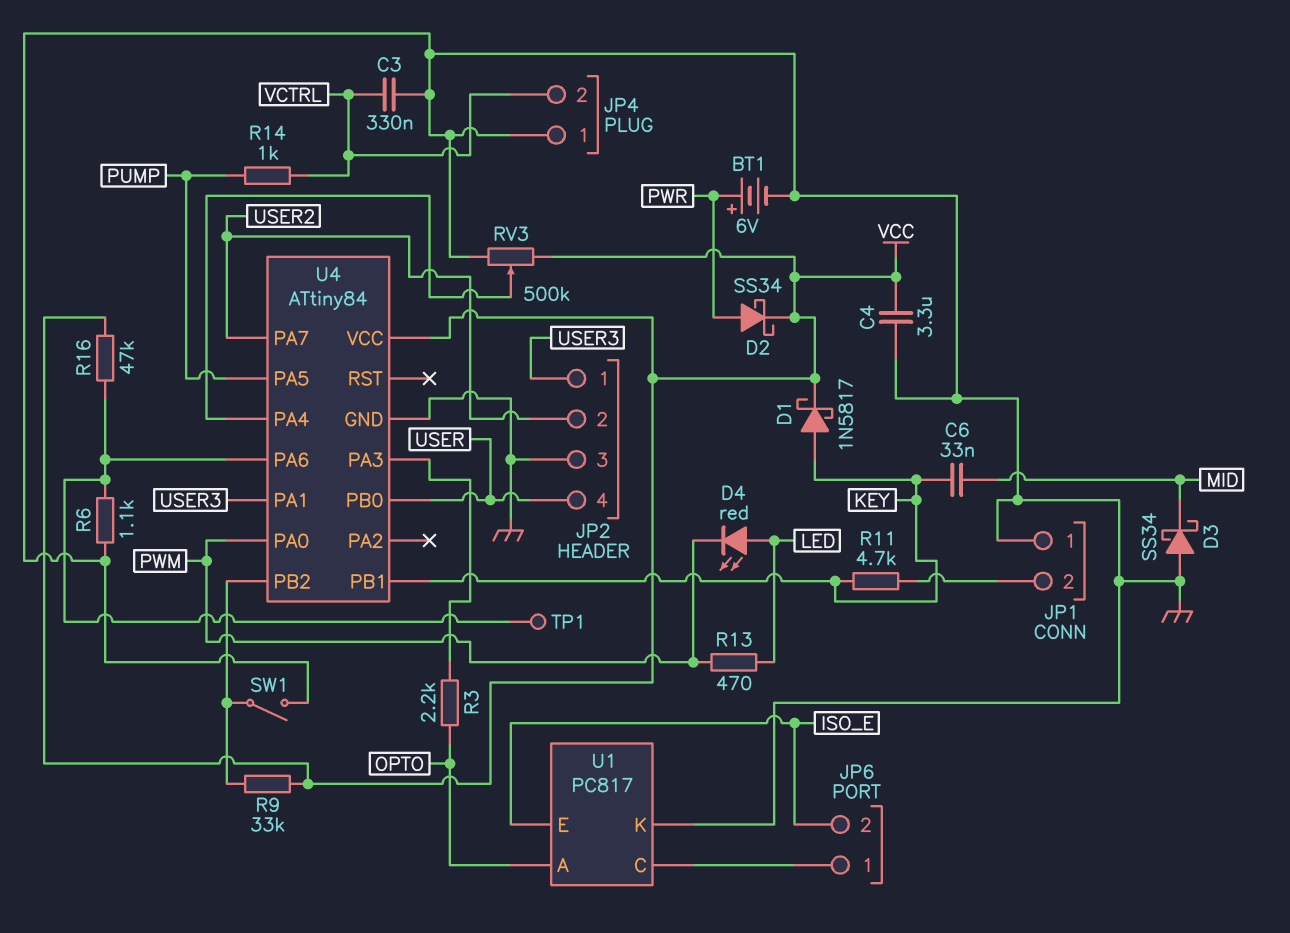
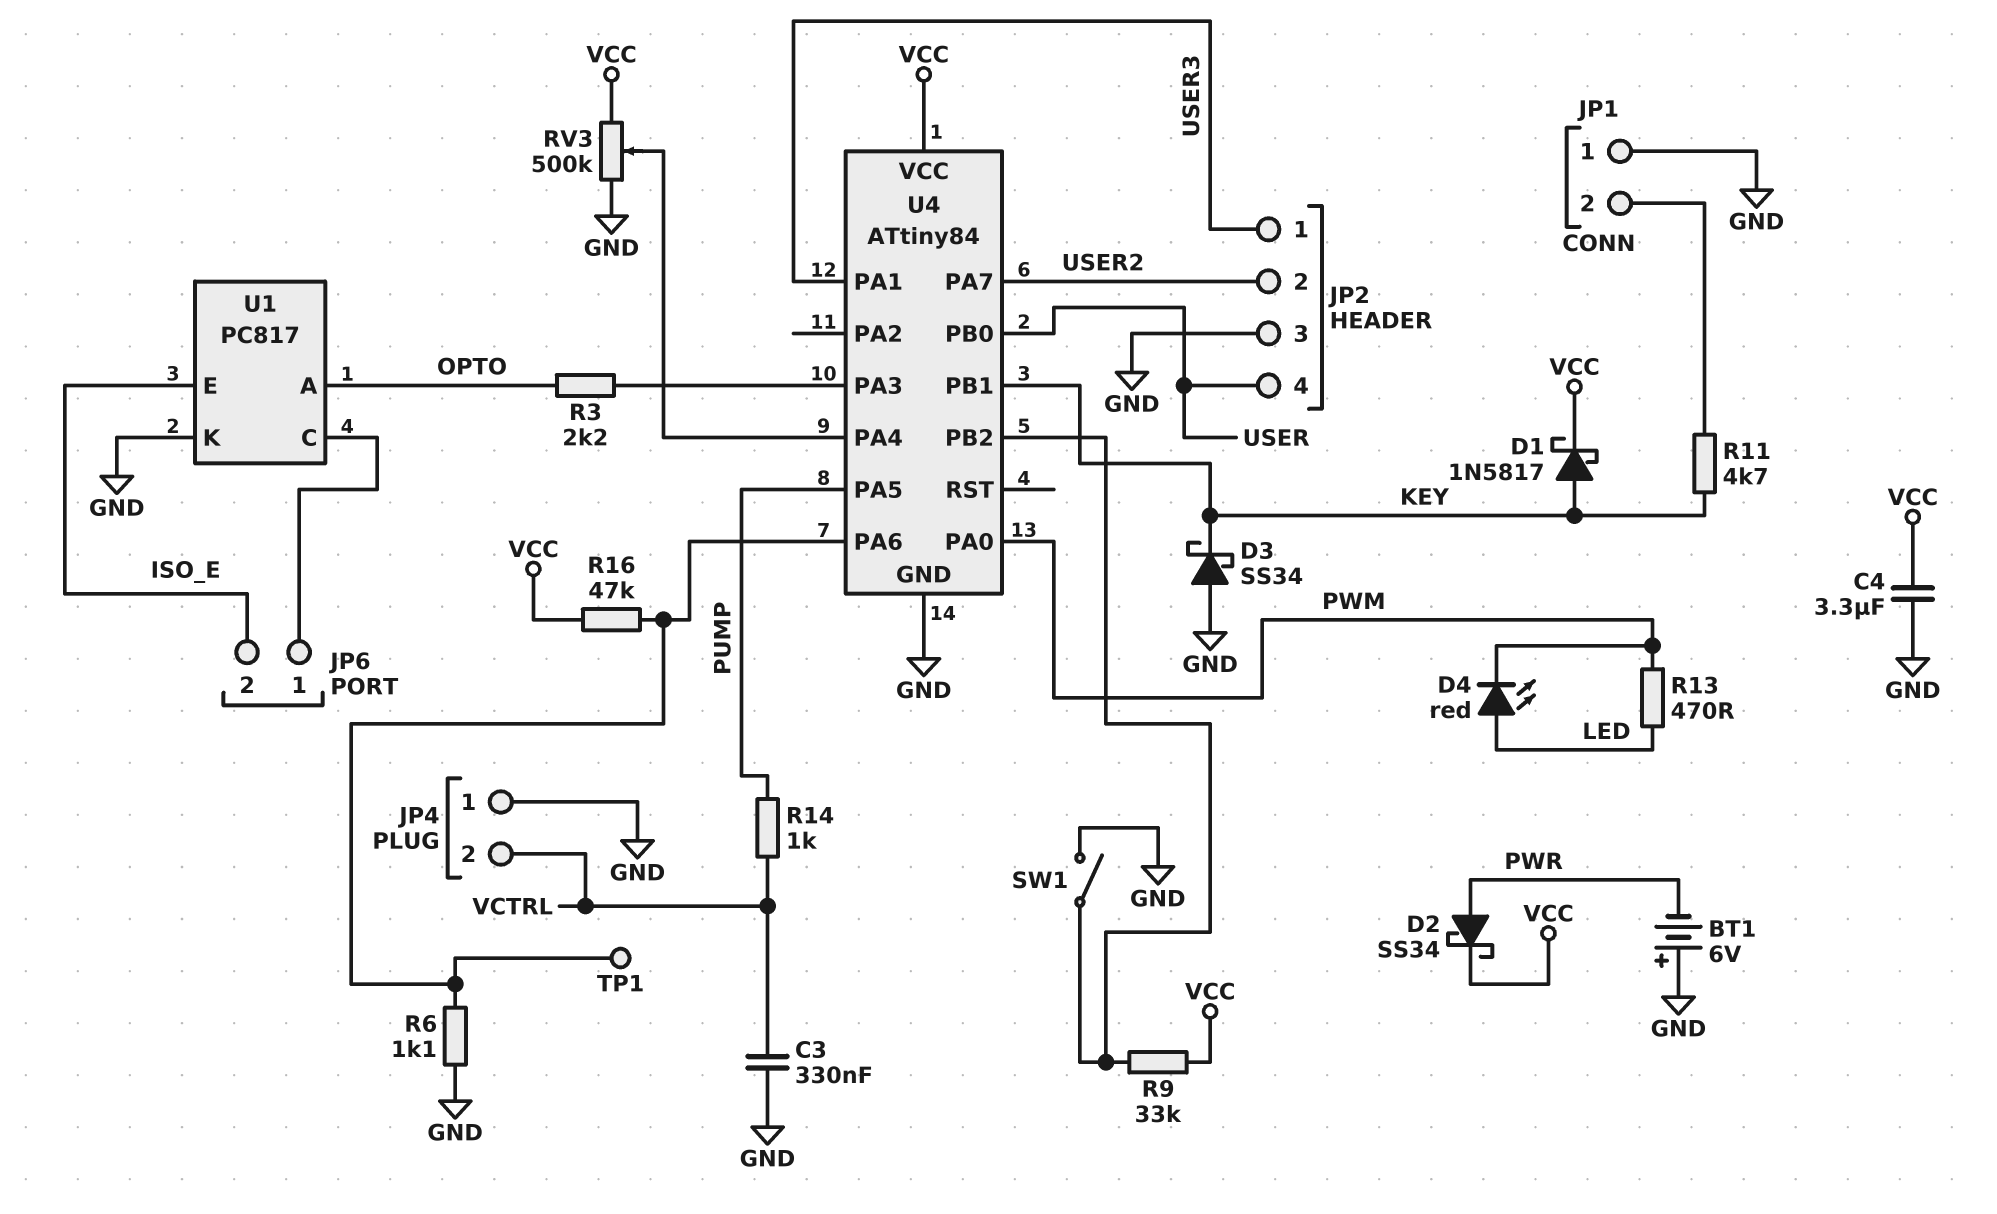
BT1: 6V (plus PWR, minus GND) -> 6V (plus GND, minus PWR)
C6: 33nF (KEY, MID) -> none
D3: schottky SS34 (A GND, K MID) -> schottky SS34 (A GND, K KEY)

